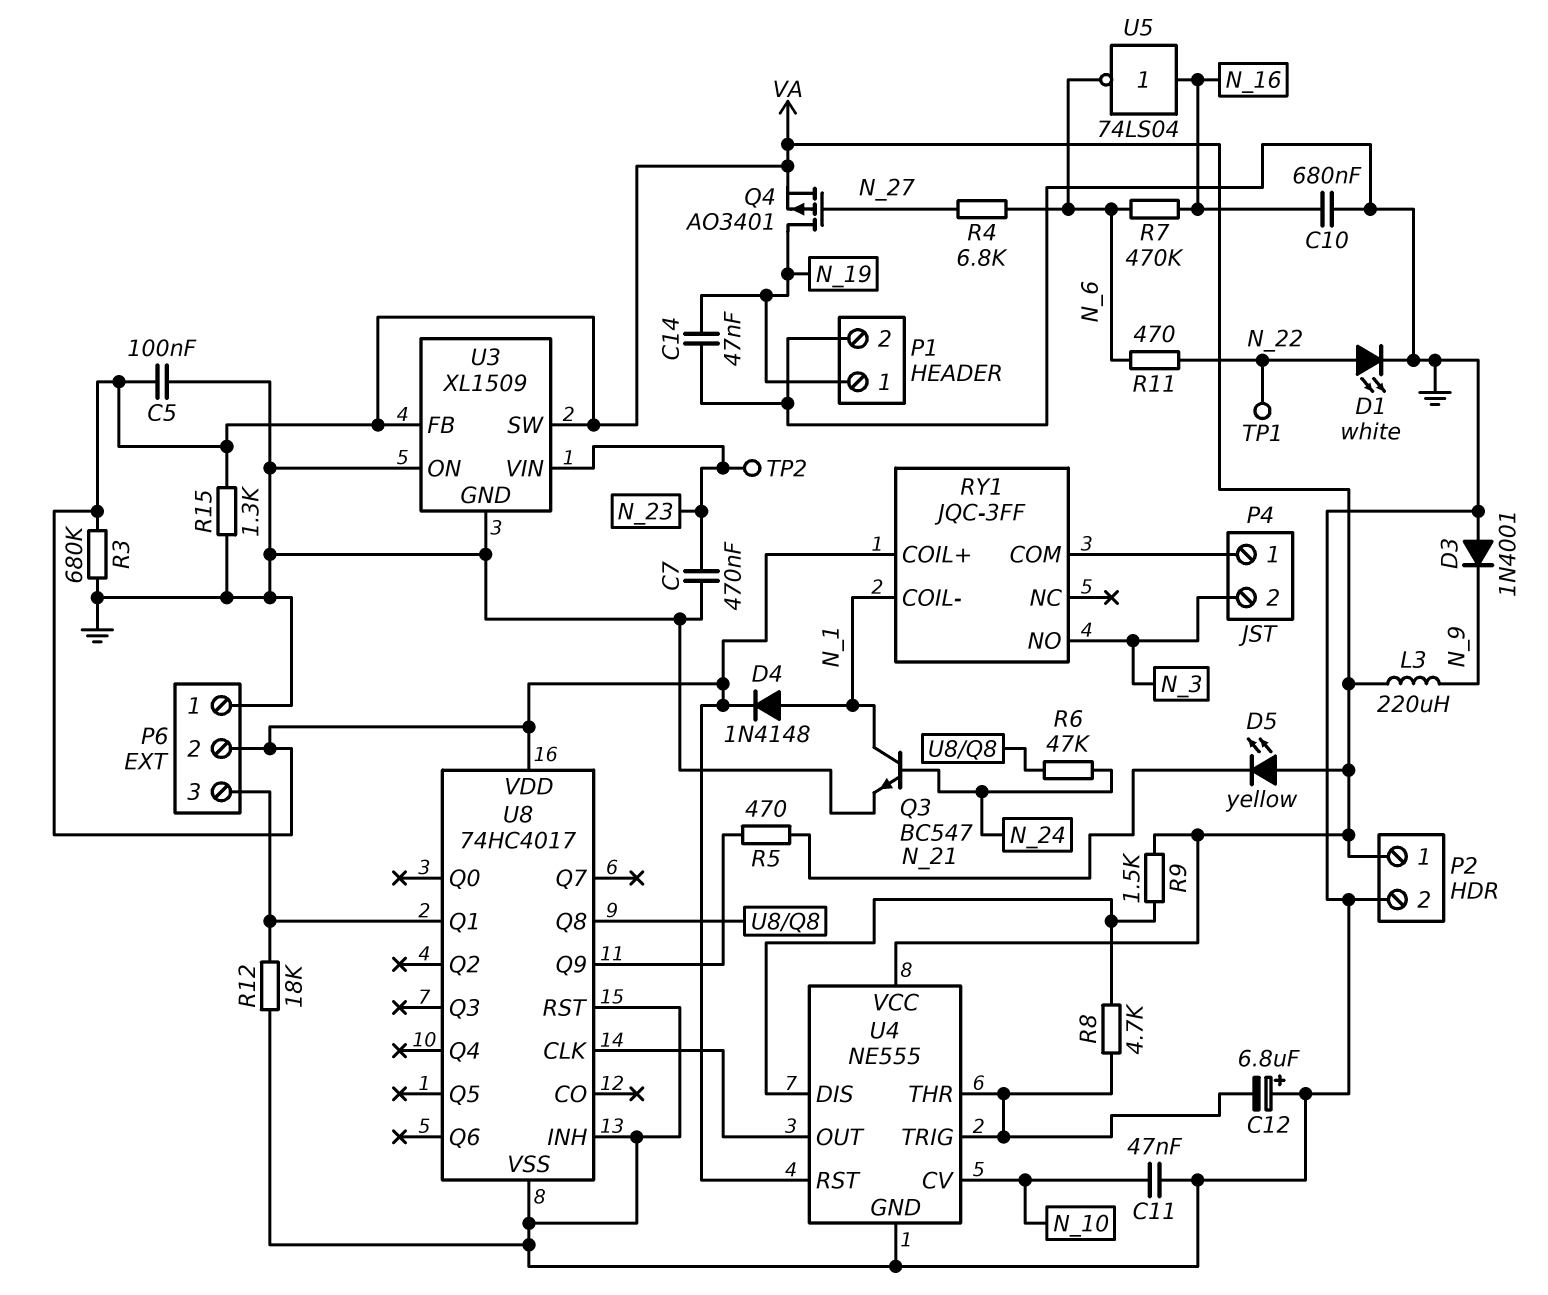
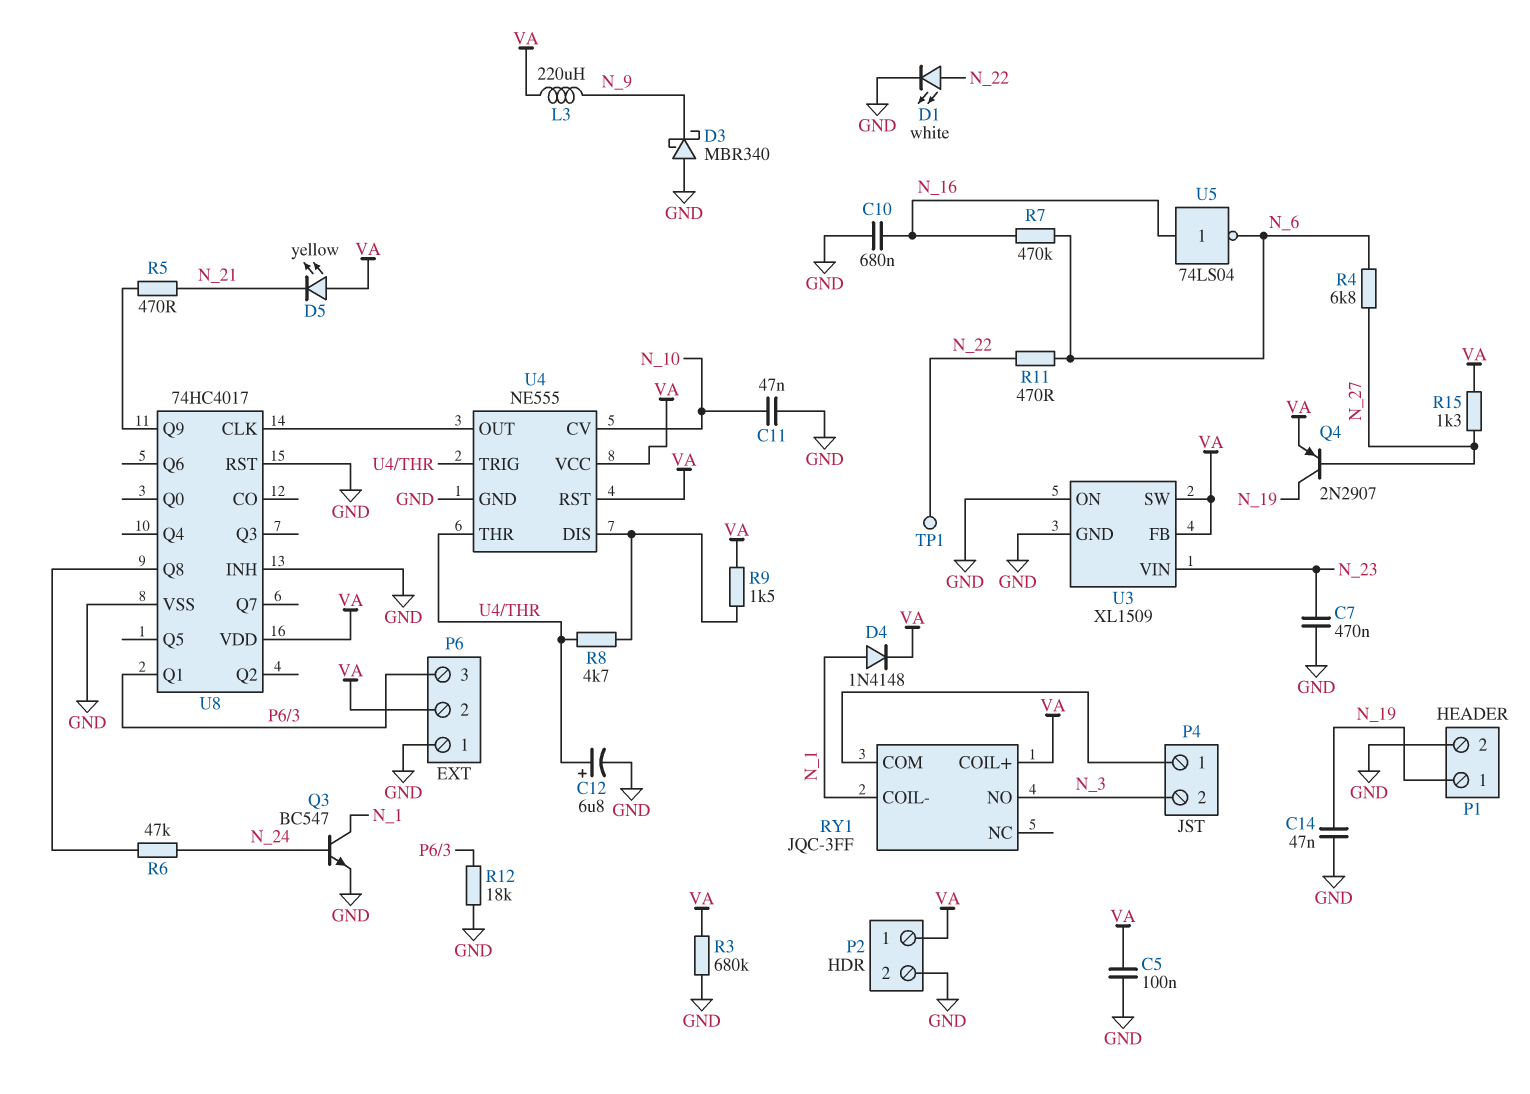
C12: 6.8uF (plus GND, minus U4/THR) -> 6.8uF (plus U4/THR, minus GND)
D3: diode 1N4001 (A GND, K N_9) -> schottky MBR340 (A GND, K N_9)
Q4: PMOS AO3401 (G N_27, D N_19, S VA) -> PNP 2N2907 (B N_27, C N_19, E VA)
R15: 1.3k (GND, VA) -> 1.3k (N_27, VA)
TP2: test point (N_23) -> none

